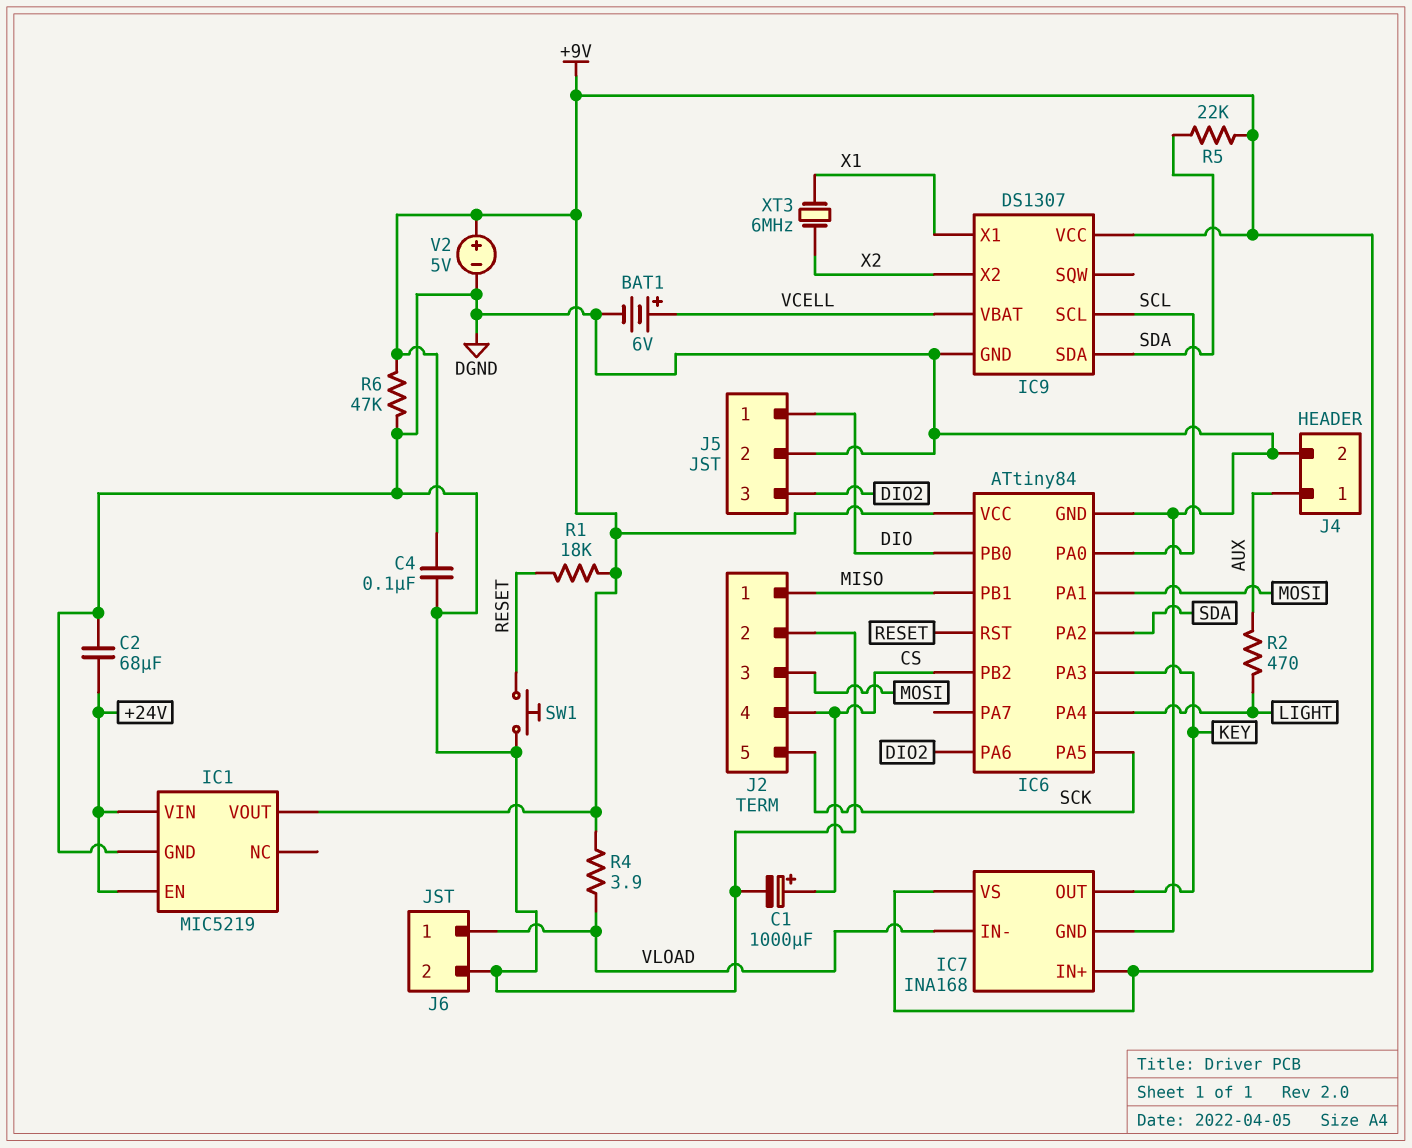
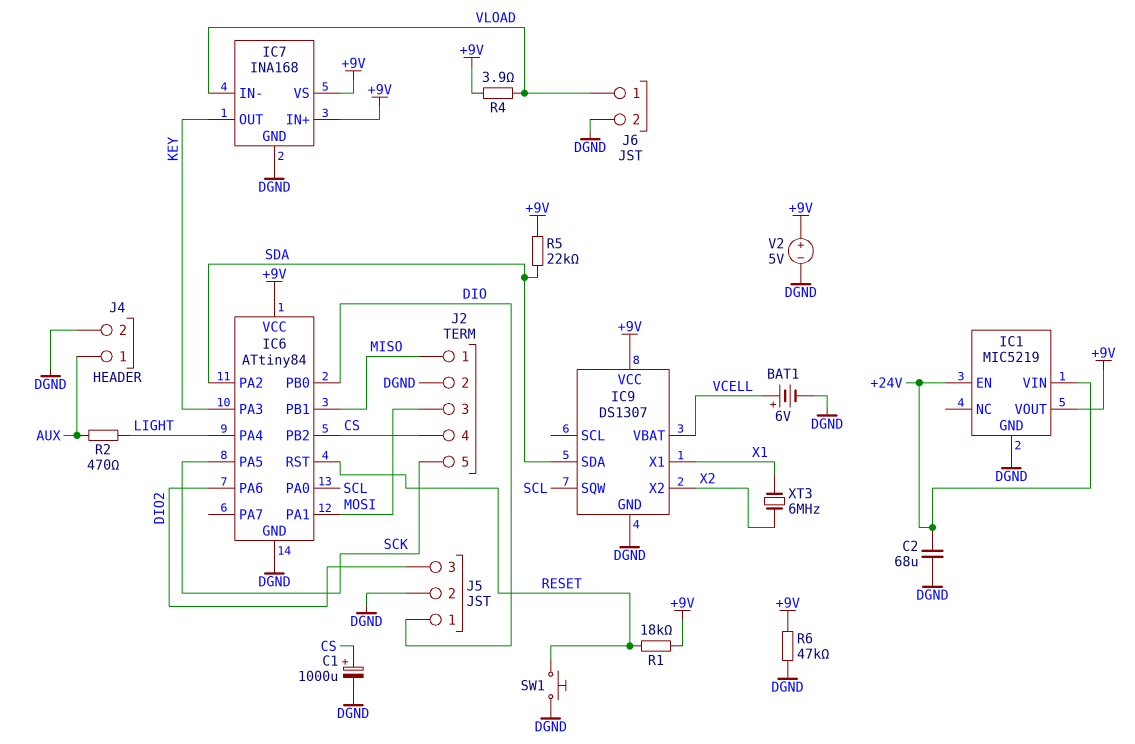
C4: 100nF (+9V, DGND) -> none
IC9 pin SCL: SCL -> none
IC9 pin SQW: none -> SCL

